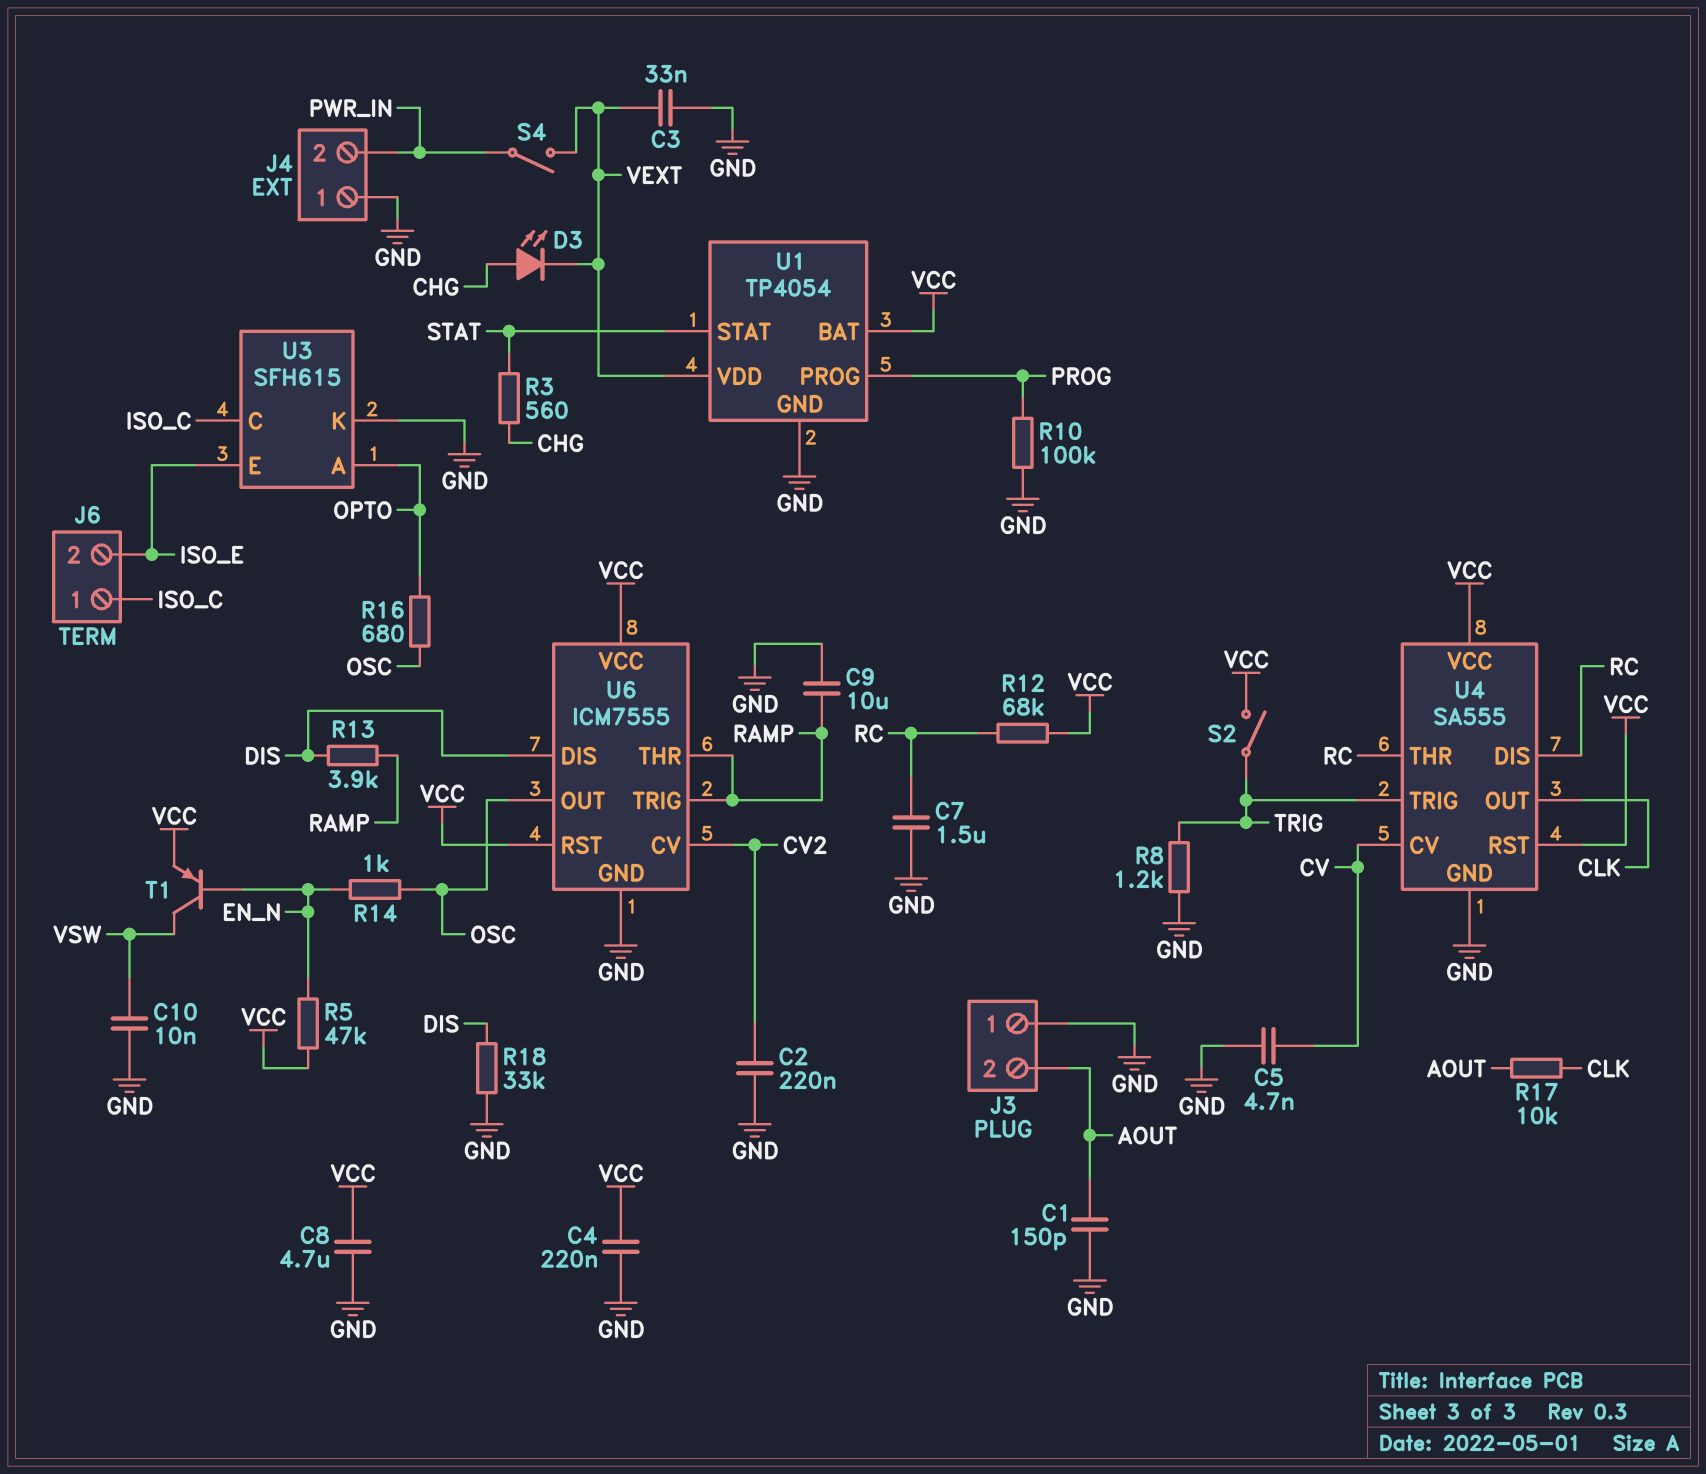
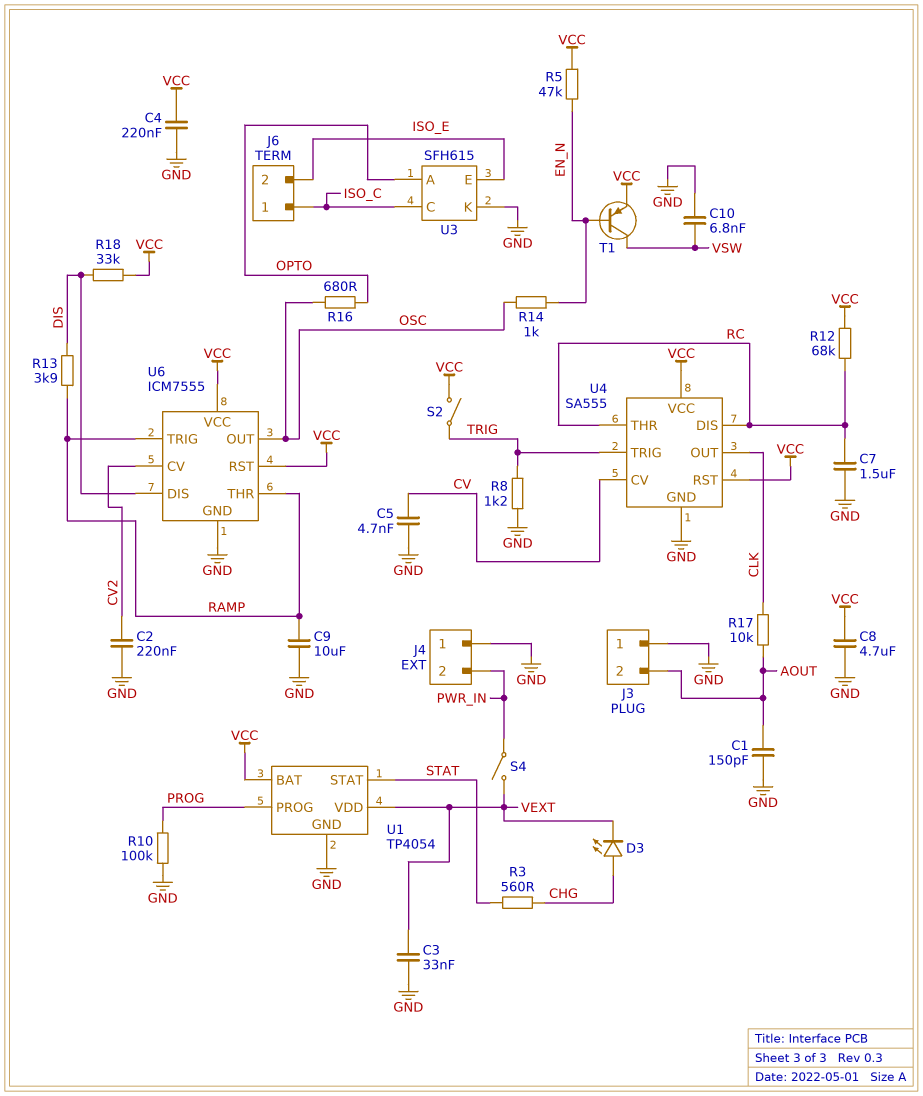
C10: 10nF (GND, VSW) -> 6.8nF (GND, VSW)
R18: 33k (DIS, GND) -> 33k (DIS, VCC)

